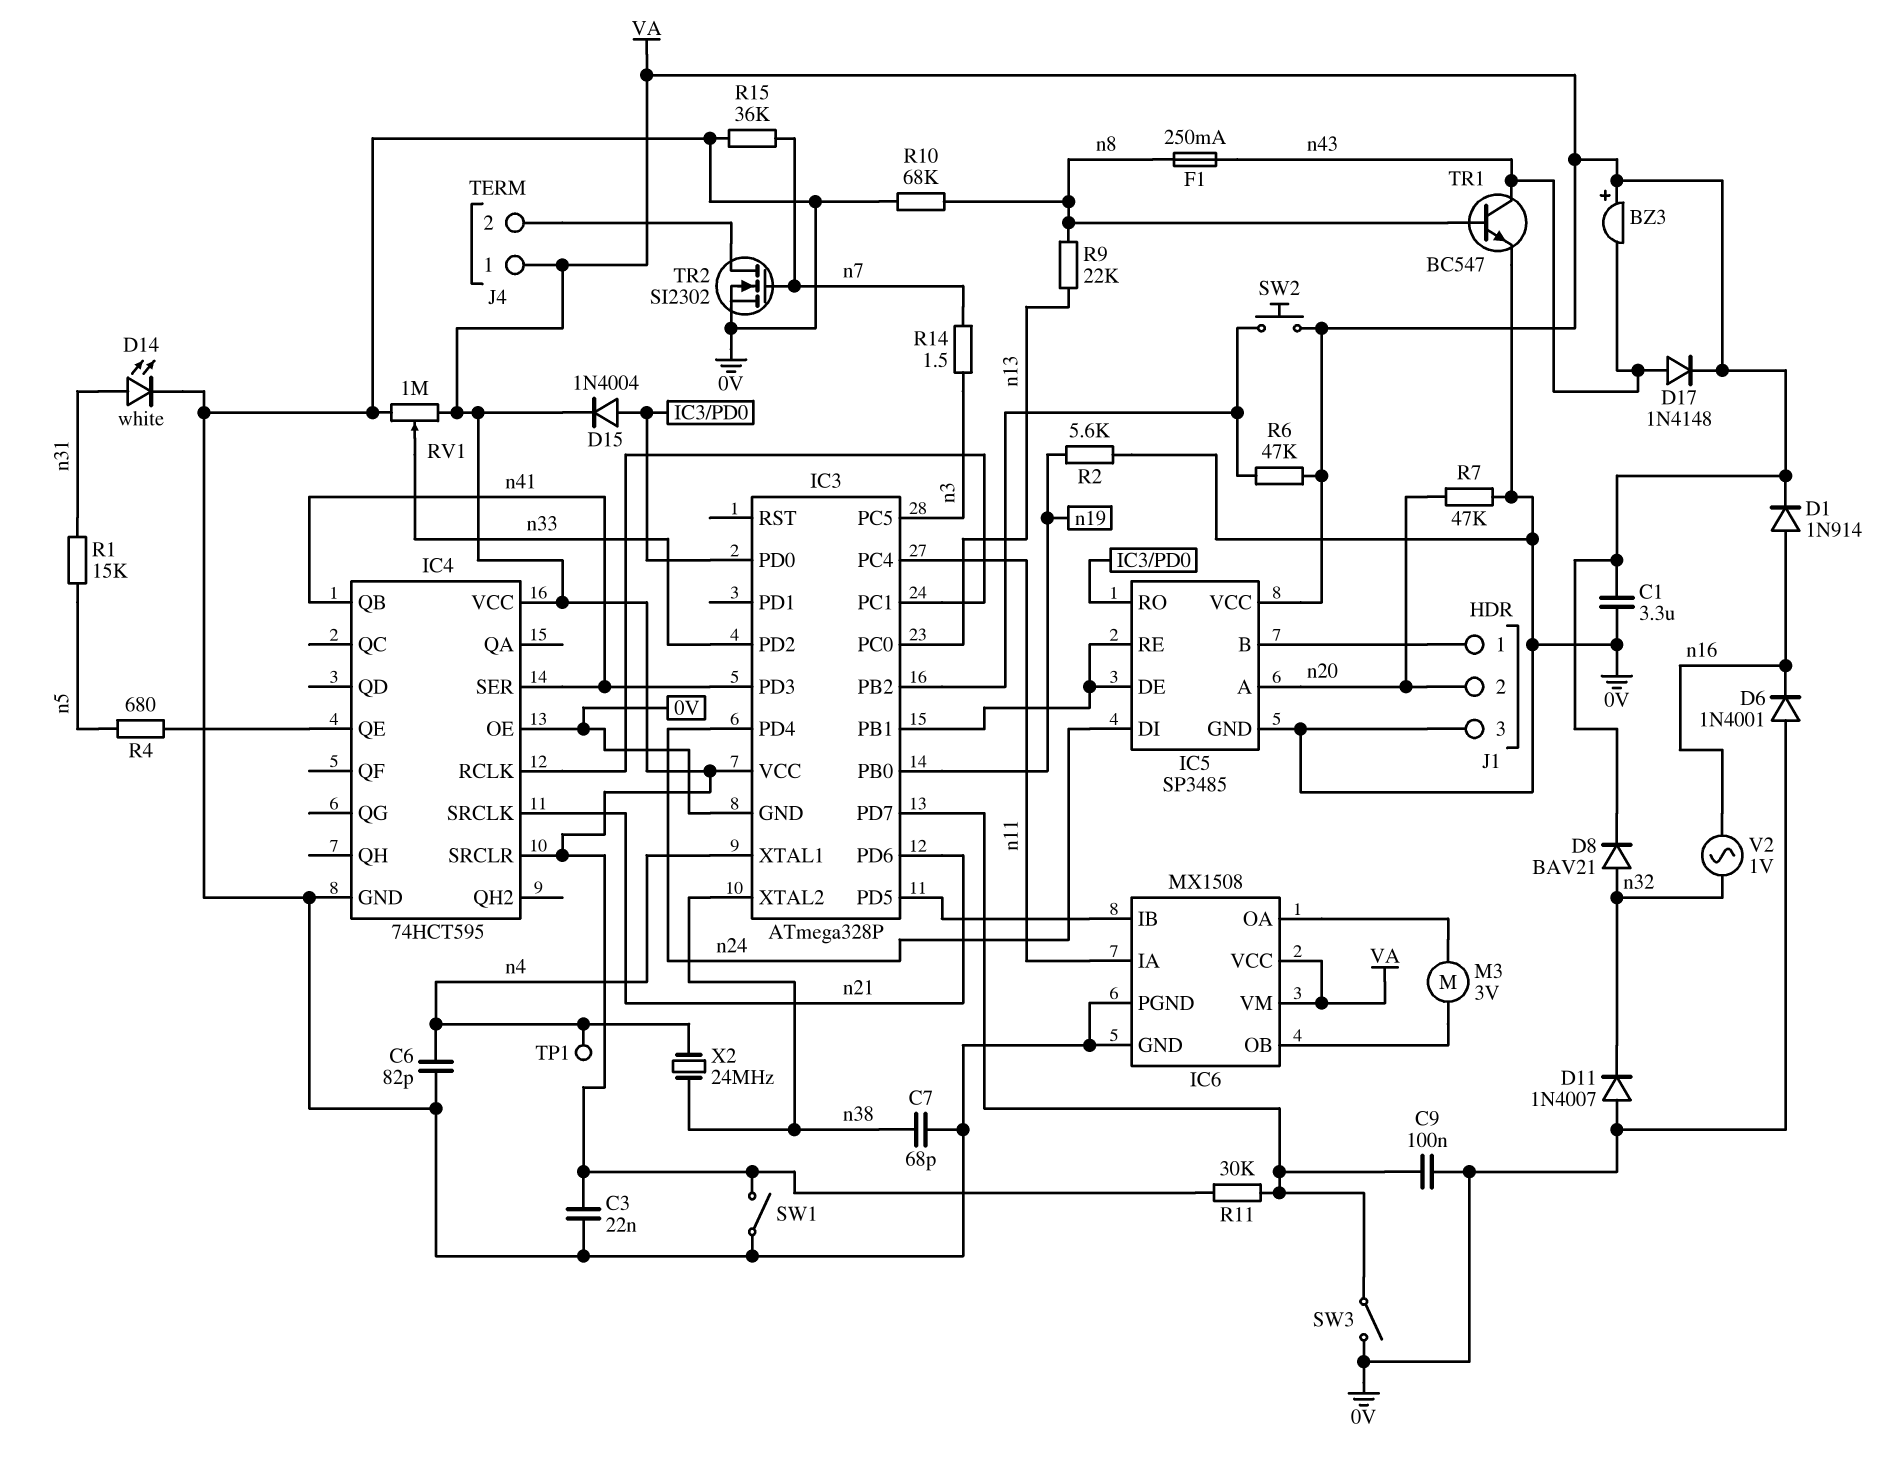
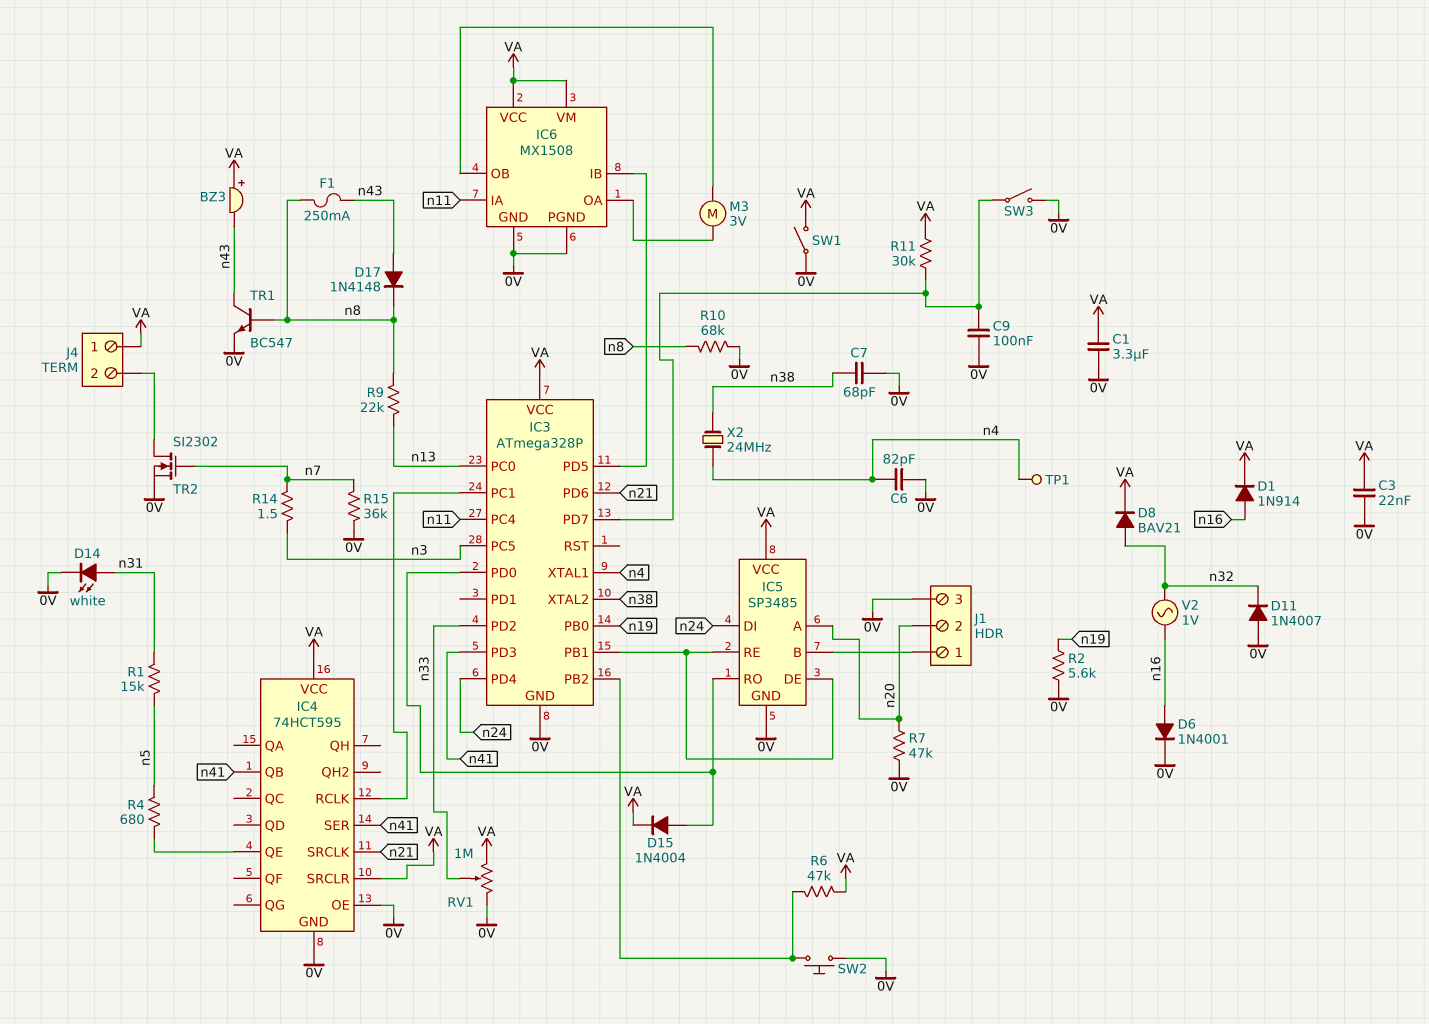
D6: diode 1N4001 (A 0V, K n16) -> diode 1N4001 (A n16, K 0V)
D17: diode 1N4148 (A n43, K VA) -> diode 1N4148 (A n43, K n8)
SW2: button (IC3/PB2, VA) -> button (0V, IC3/PB2)

